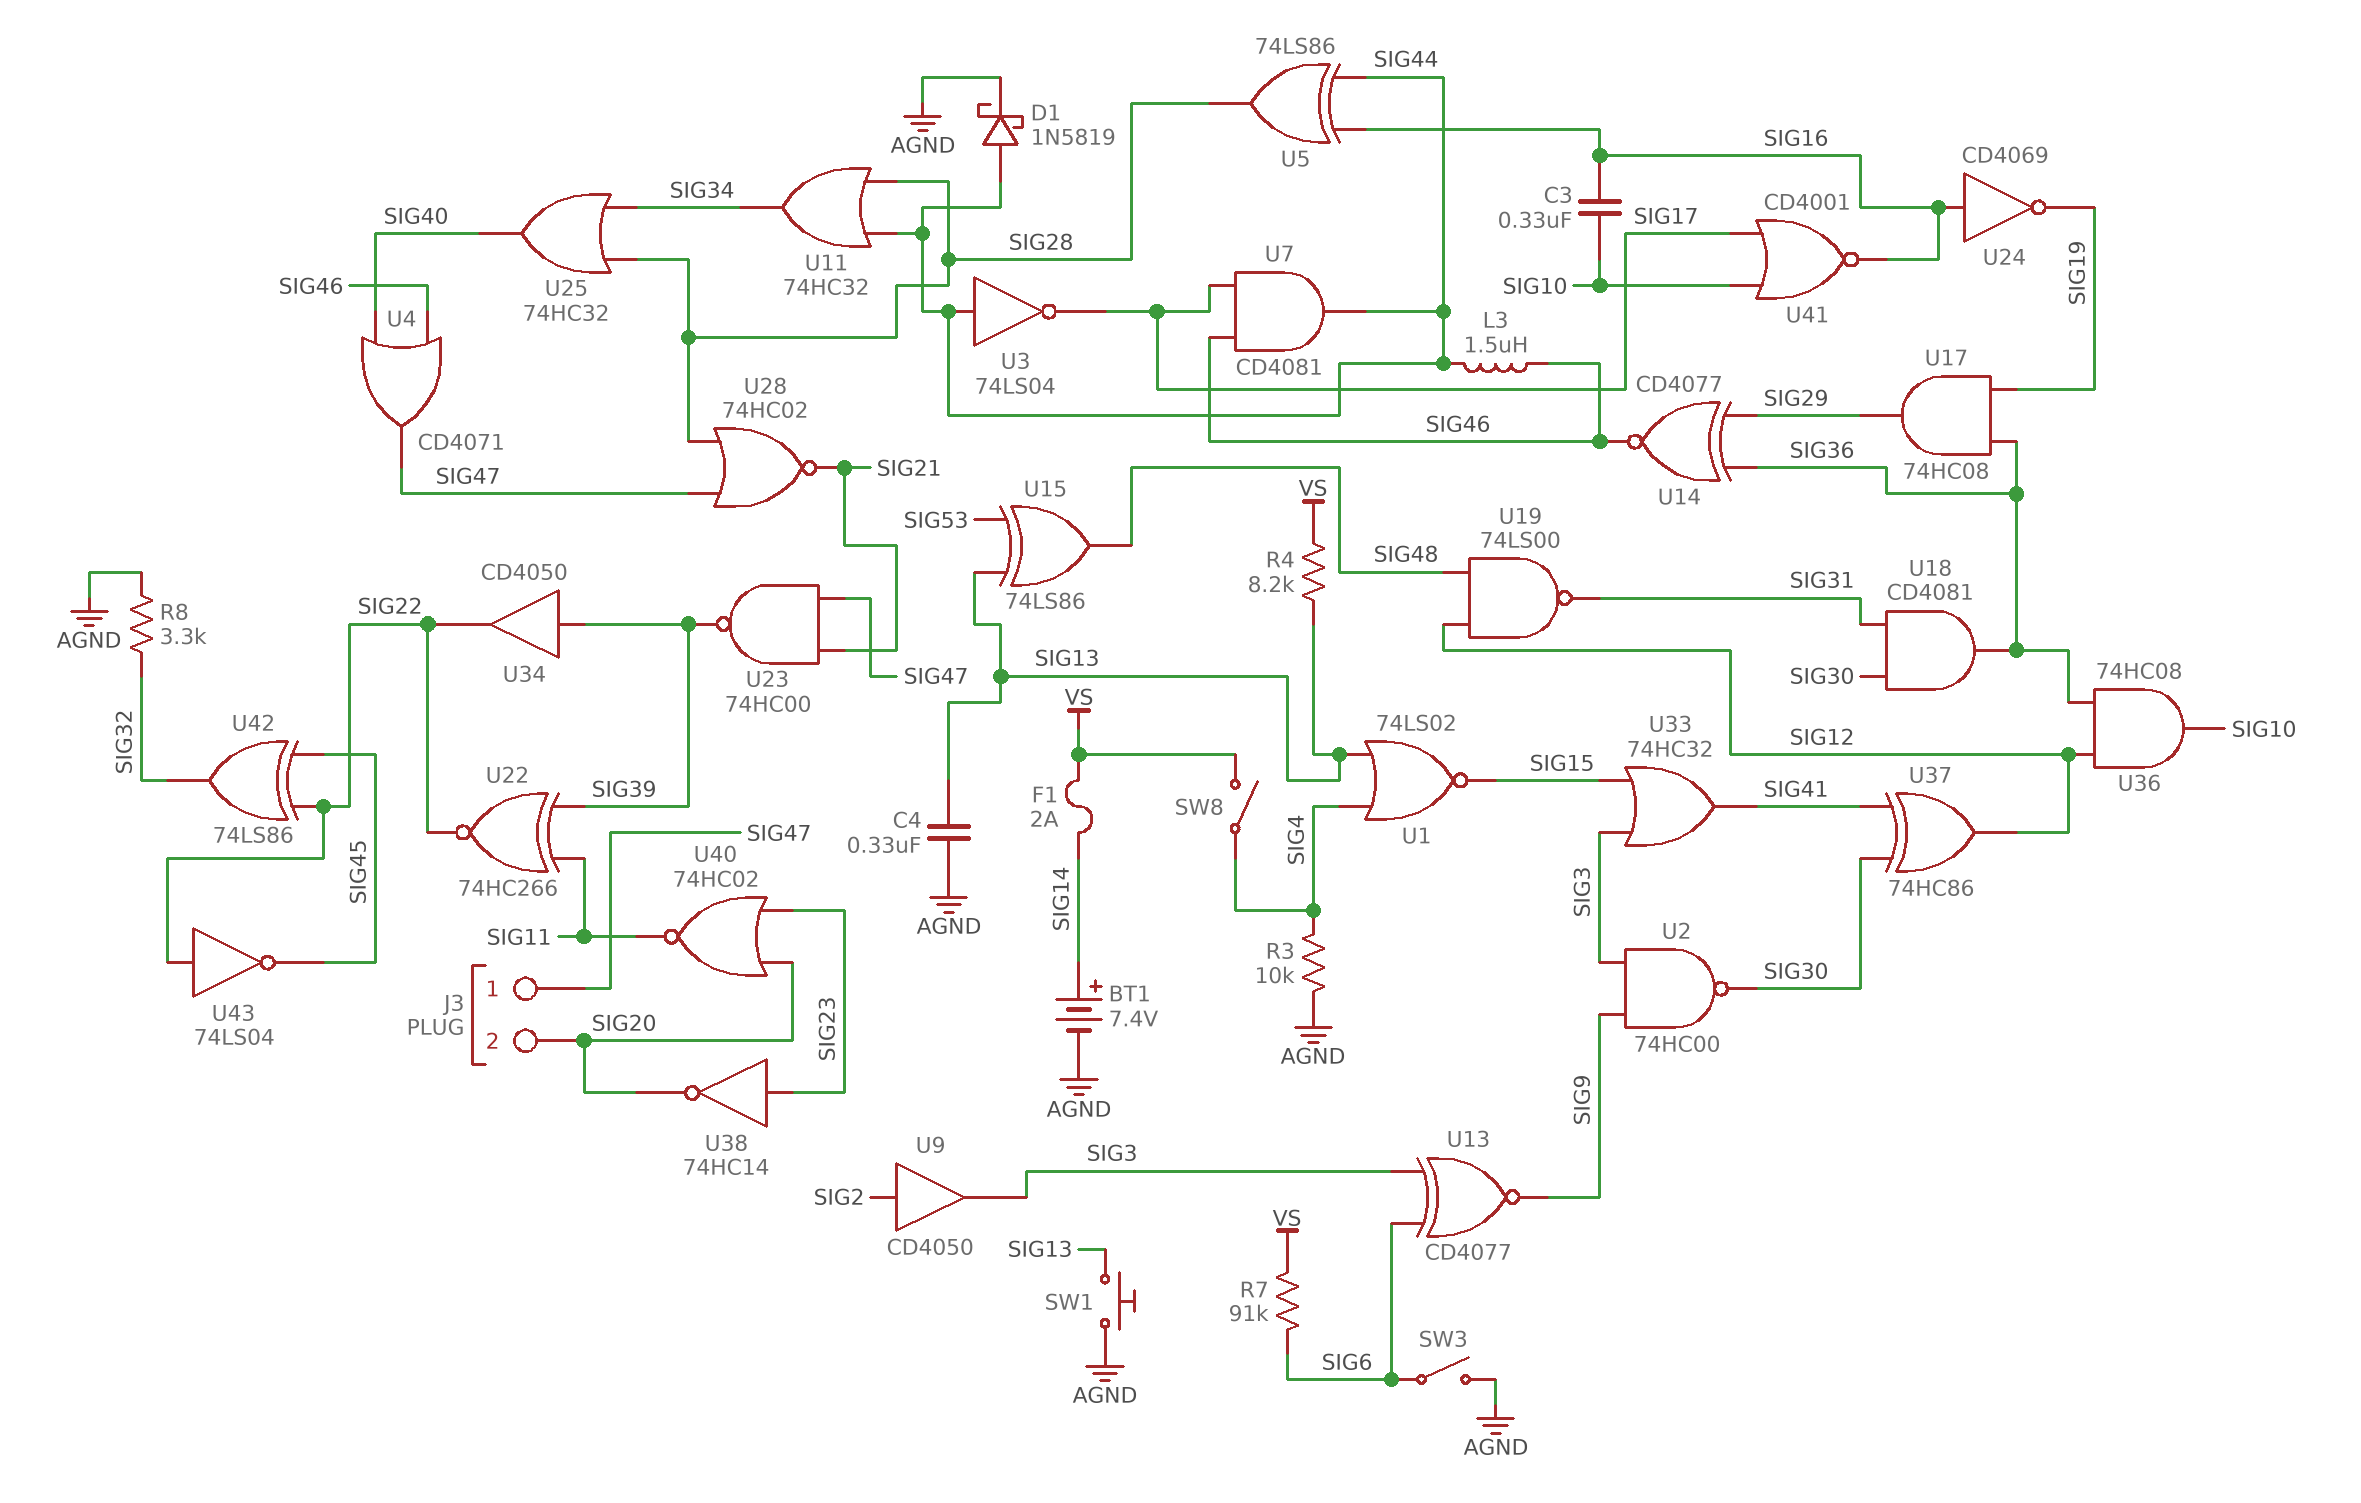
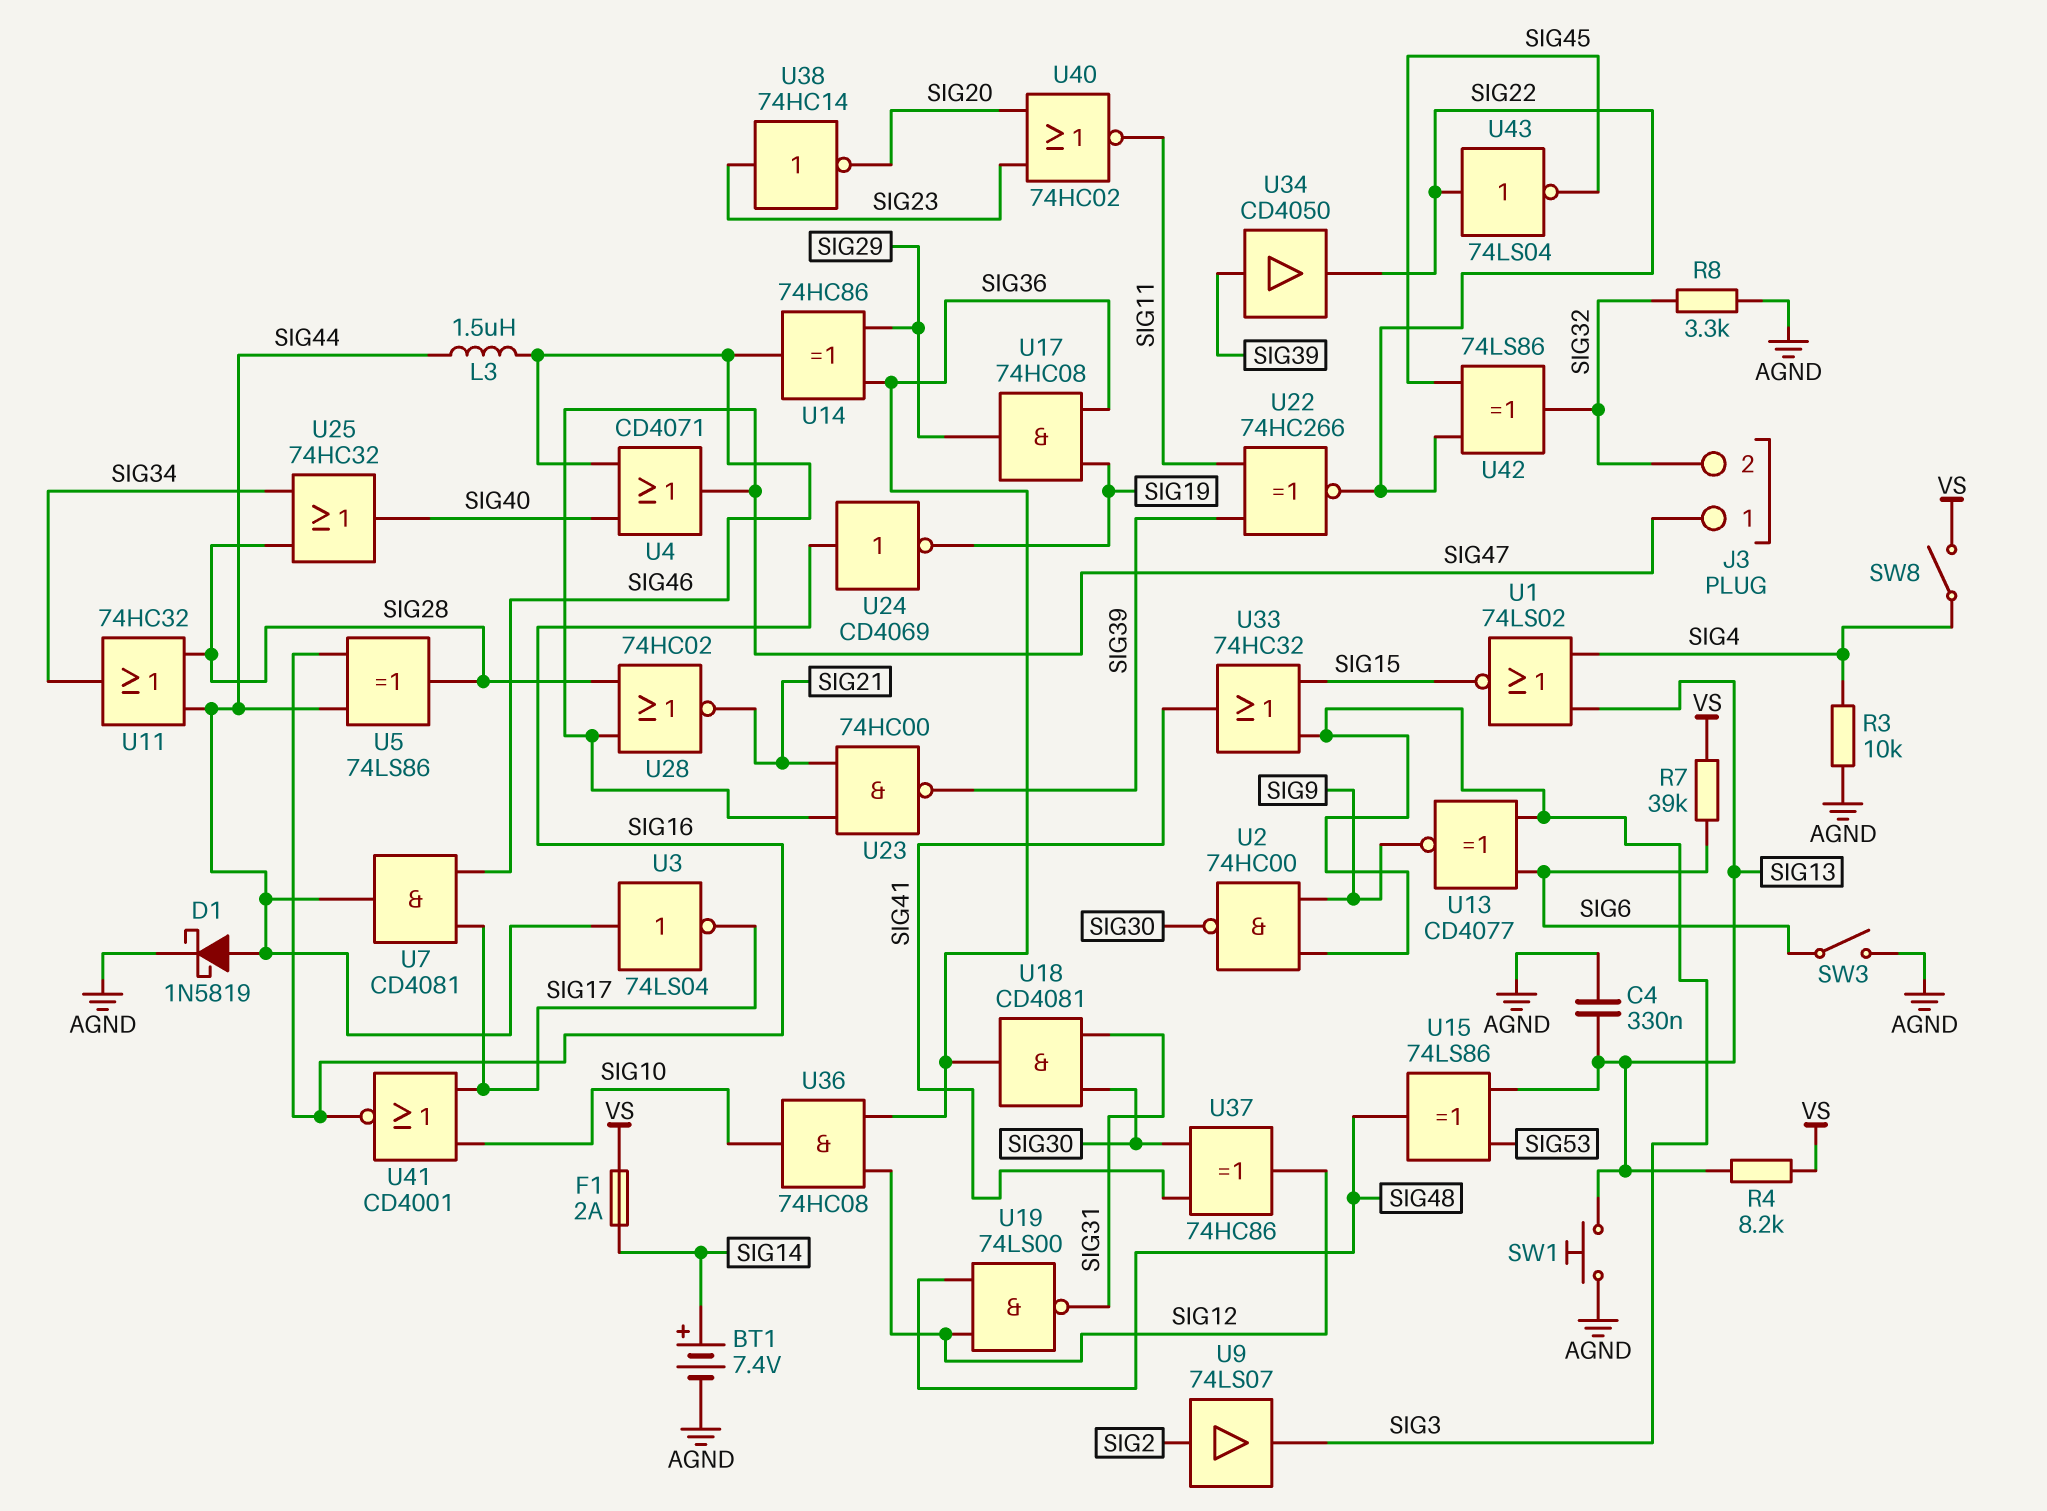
C3: 330nF (SIG10, SIG16) -> none
J3 pin 2: SIG20 -> SIG32
R7: 91k (SIG6, VS) -> 39k (SIG6, VS)
U9: buffer CD4050 (in SIG2, out SIG3) -> buffer 74LS07 (in SIG2, out SIG3)
U14: XNOR CD4077 (in SIG29, in SIG36, out SIG46) -> XOR 74HC86 (in SIG29, in SIG36, out SIG46)

